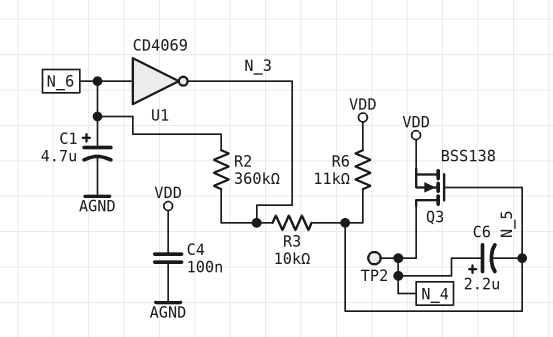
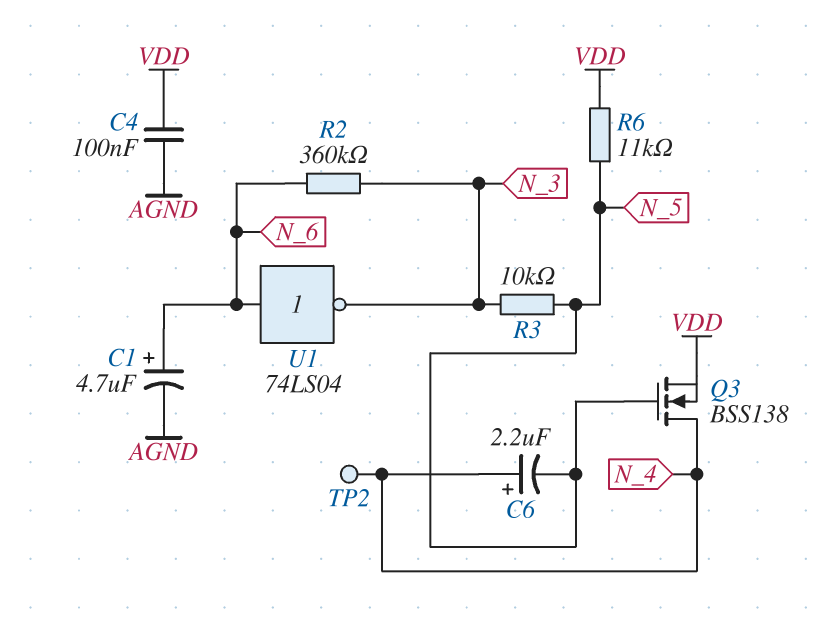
U1: NOT CD4069 (in N_6, out N_3) -> NOT 74LS04 (in N_6, out N_3)

